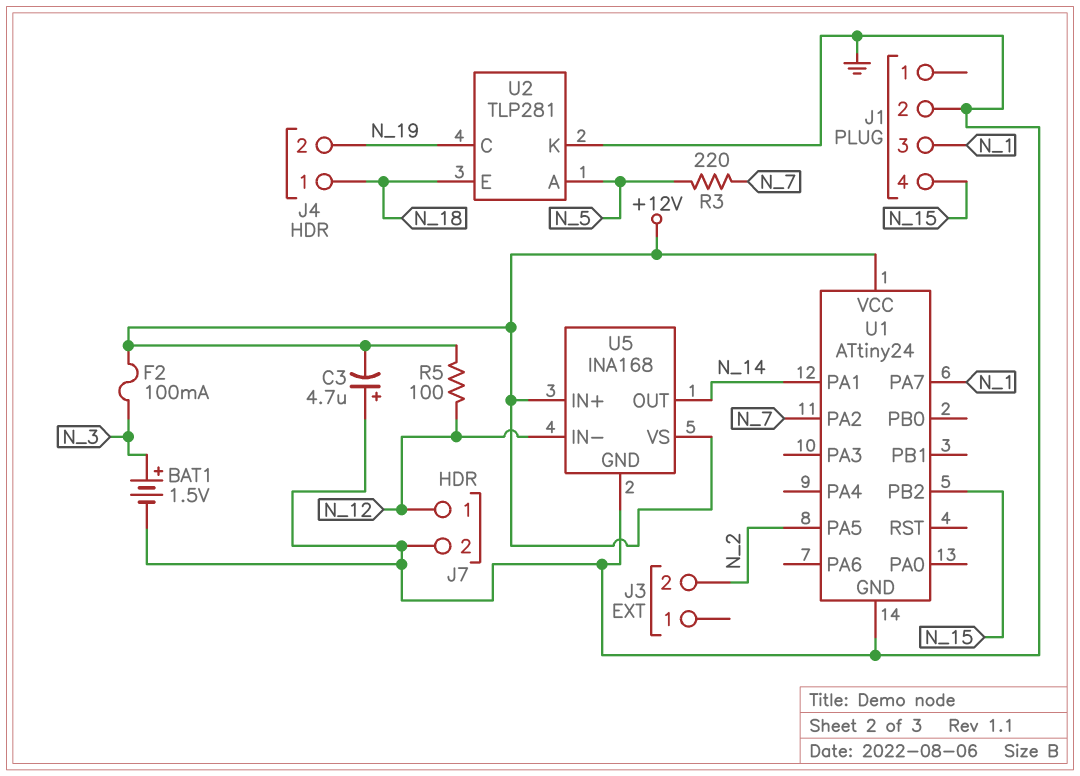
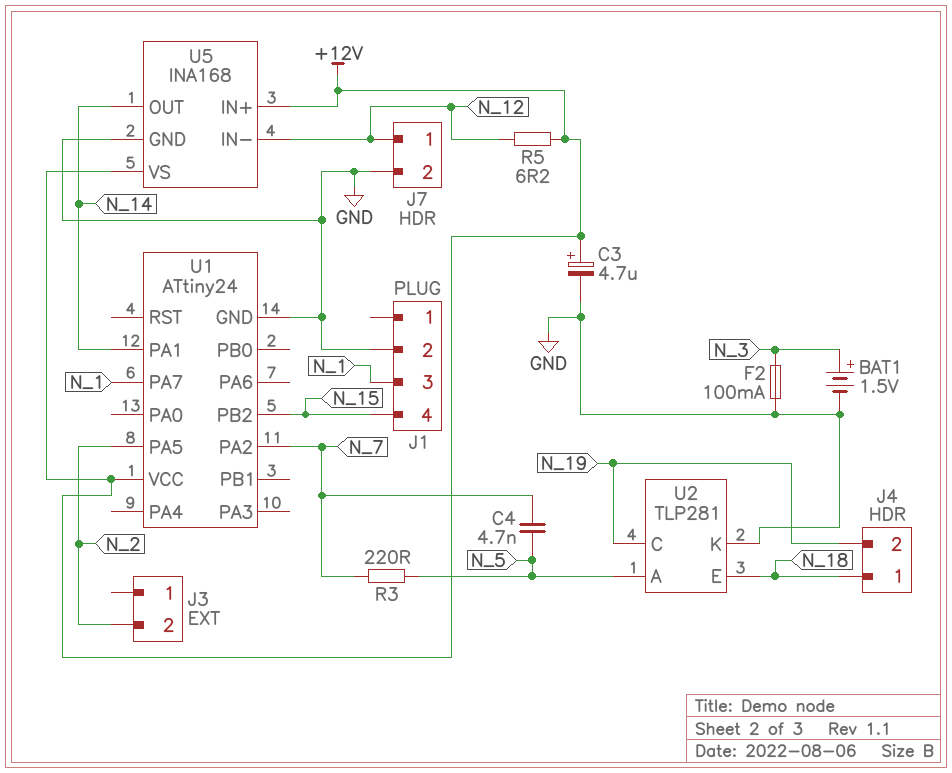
C3: 4.7uF (plus GND, minus +12V) -> 4.7uF (plus +12V, minus GND)
C4: none -> 4.7nF (N_5, N_7)
F2: 100mA (+12V, N_3) -> 100mA (GND, N_3)
R5: 100 (+12V, N_12) -> 6.2 (+12V, N_12)

